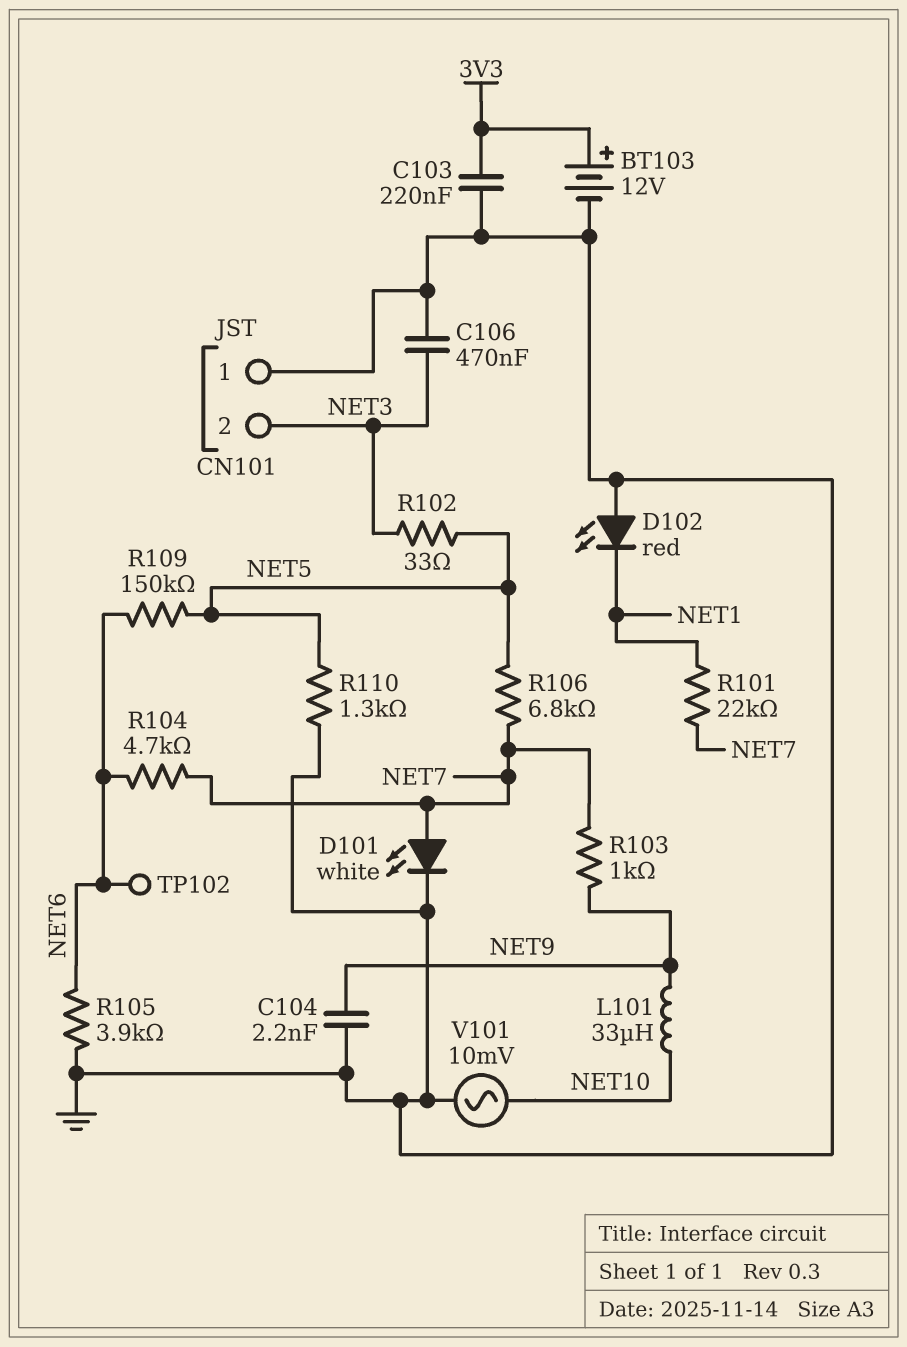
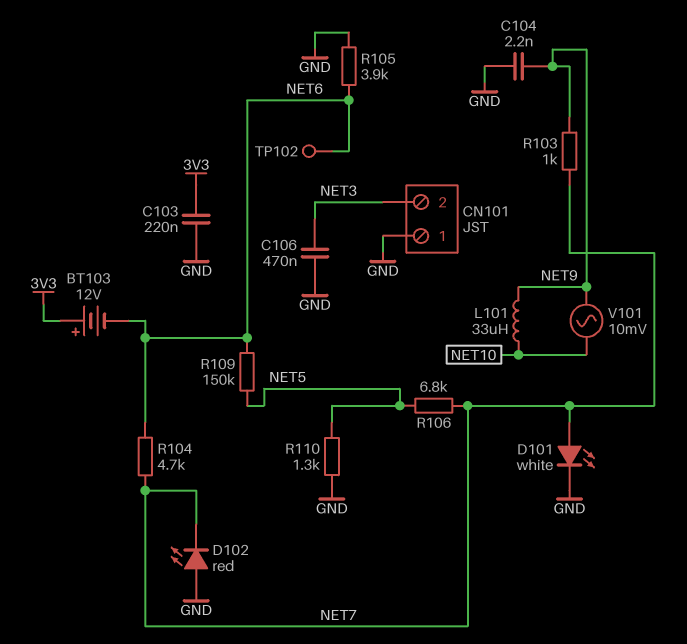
BT103: 12V (plus 3V3, minus GND) -> 12V (plus 3V3, minus NET6)
D102: LED red (A GND, K NET1) -> LED red (A GND, K NET7)
R101: 22k (NET1, NET7) -> none
R102: 33 (NET3, NET5) -> none
V101: AC 10mV (GND, NET10) -> AC 10mV (NET9, NET10)

